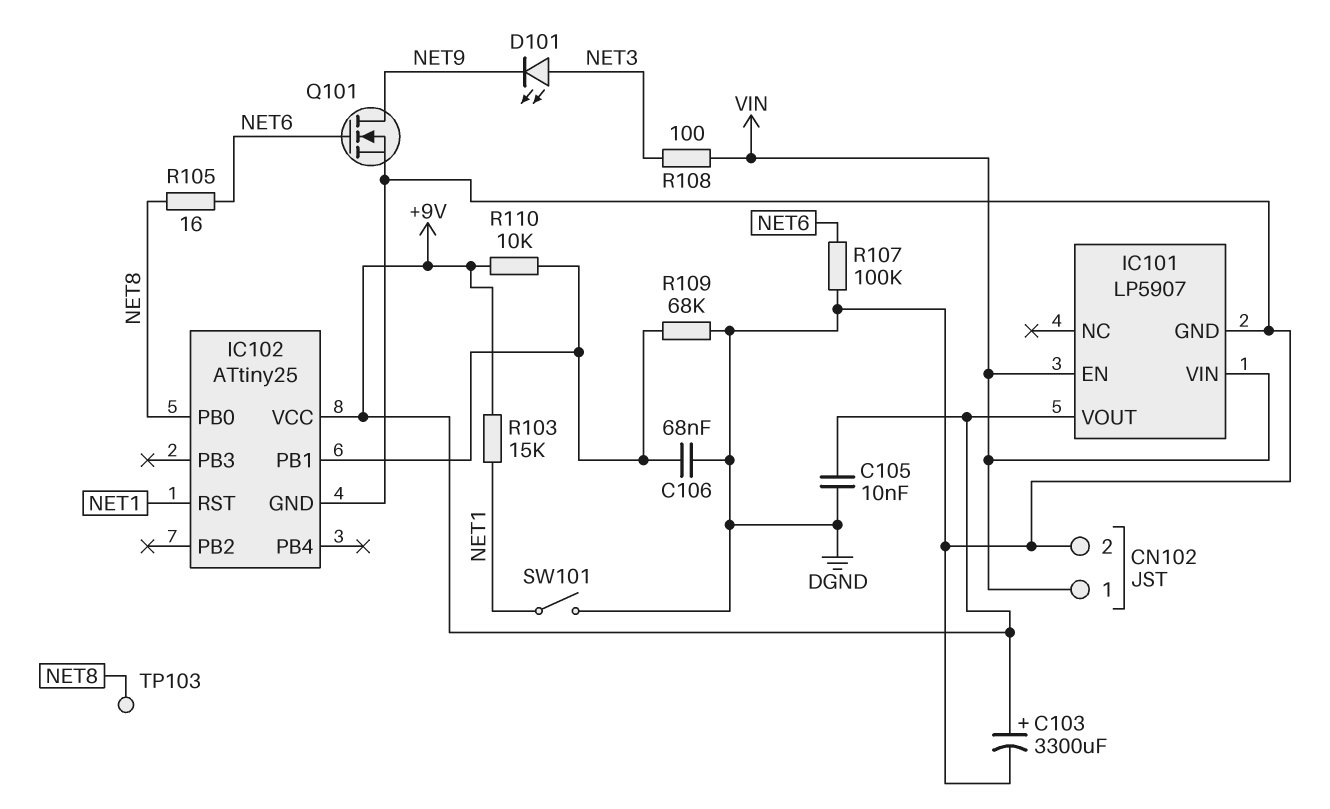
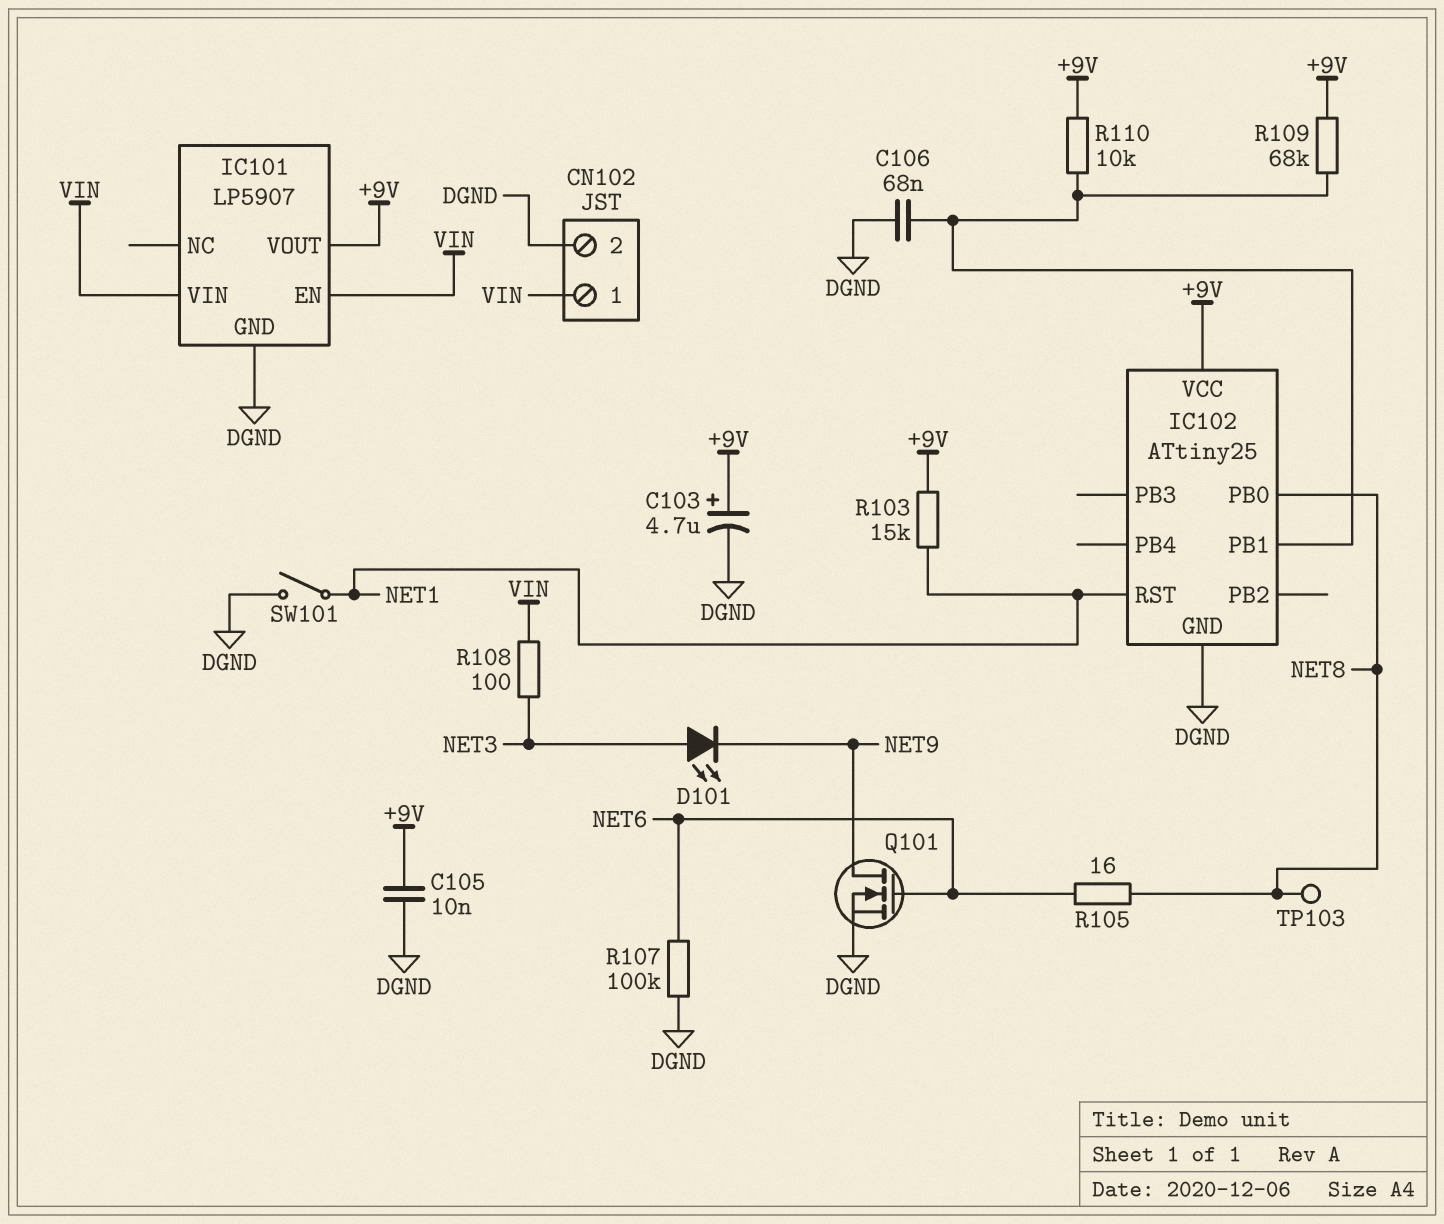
C103: 3300uF (plus +9V, minus DGND) -> 4.7uF (plus +9V, minus DGND)
R109: 68k (DGND, IC102/PB1) -> 68k (+9V, IC102/PB1)

